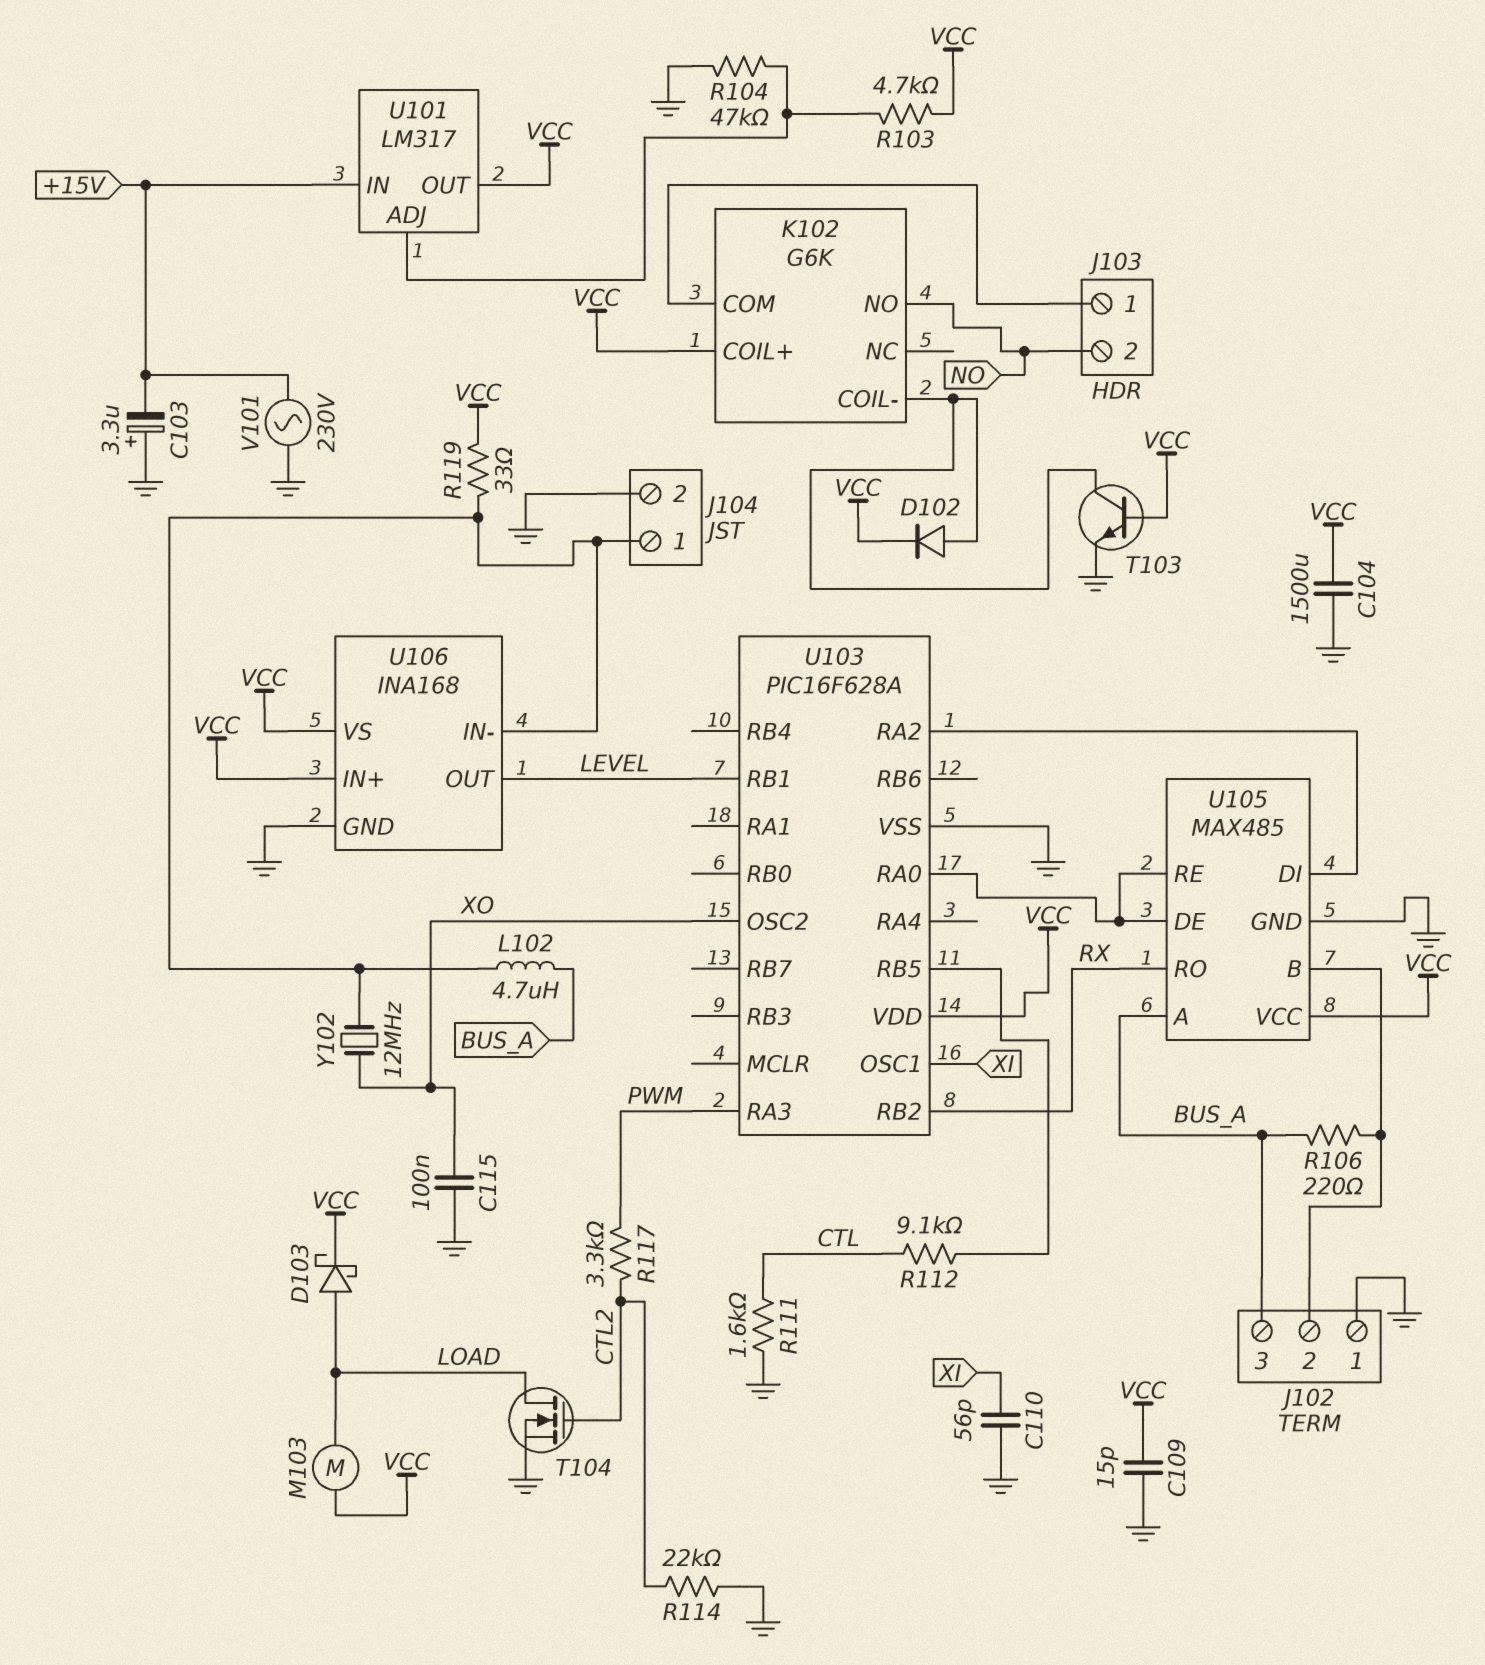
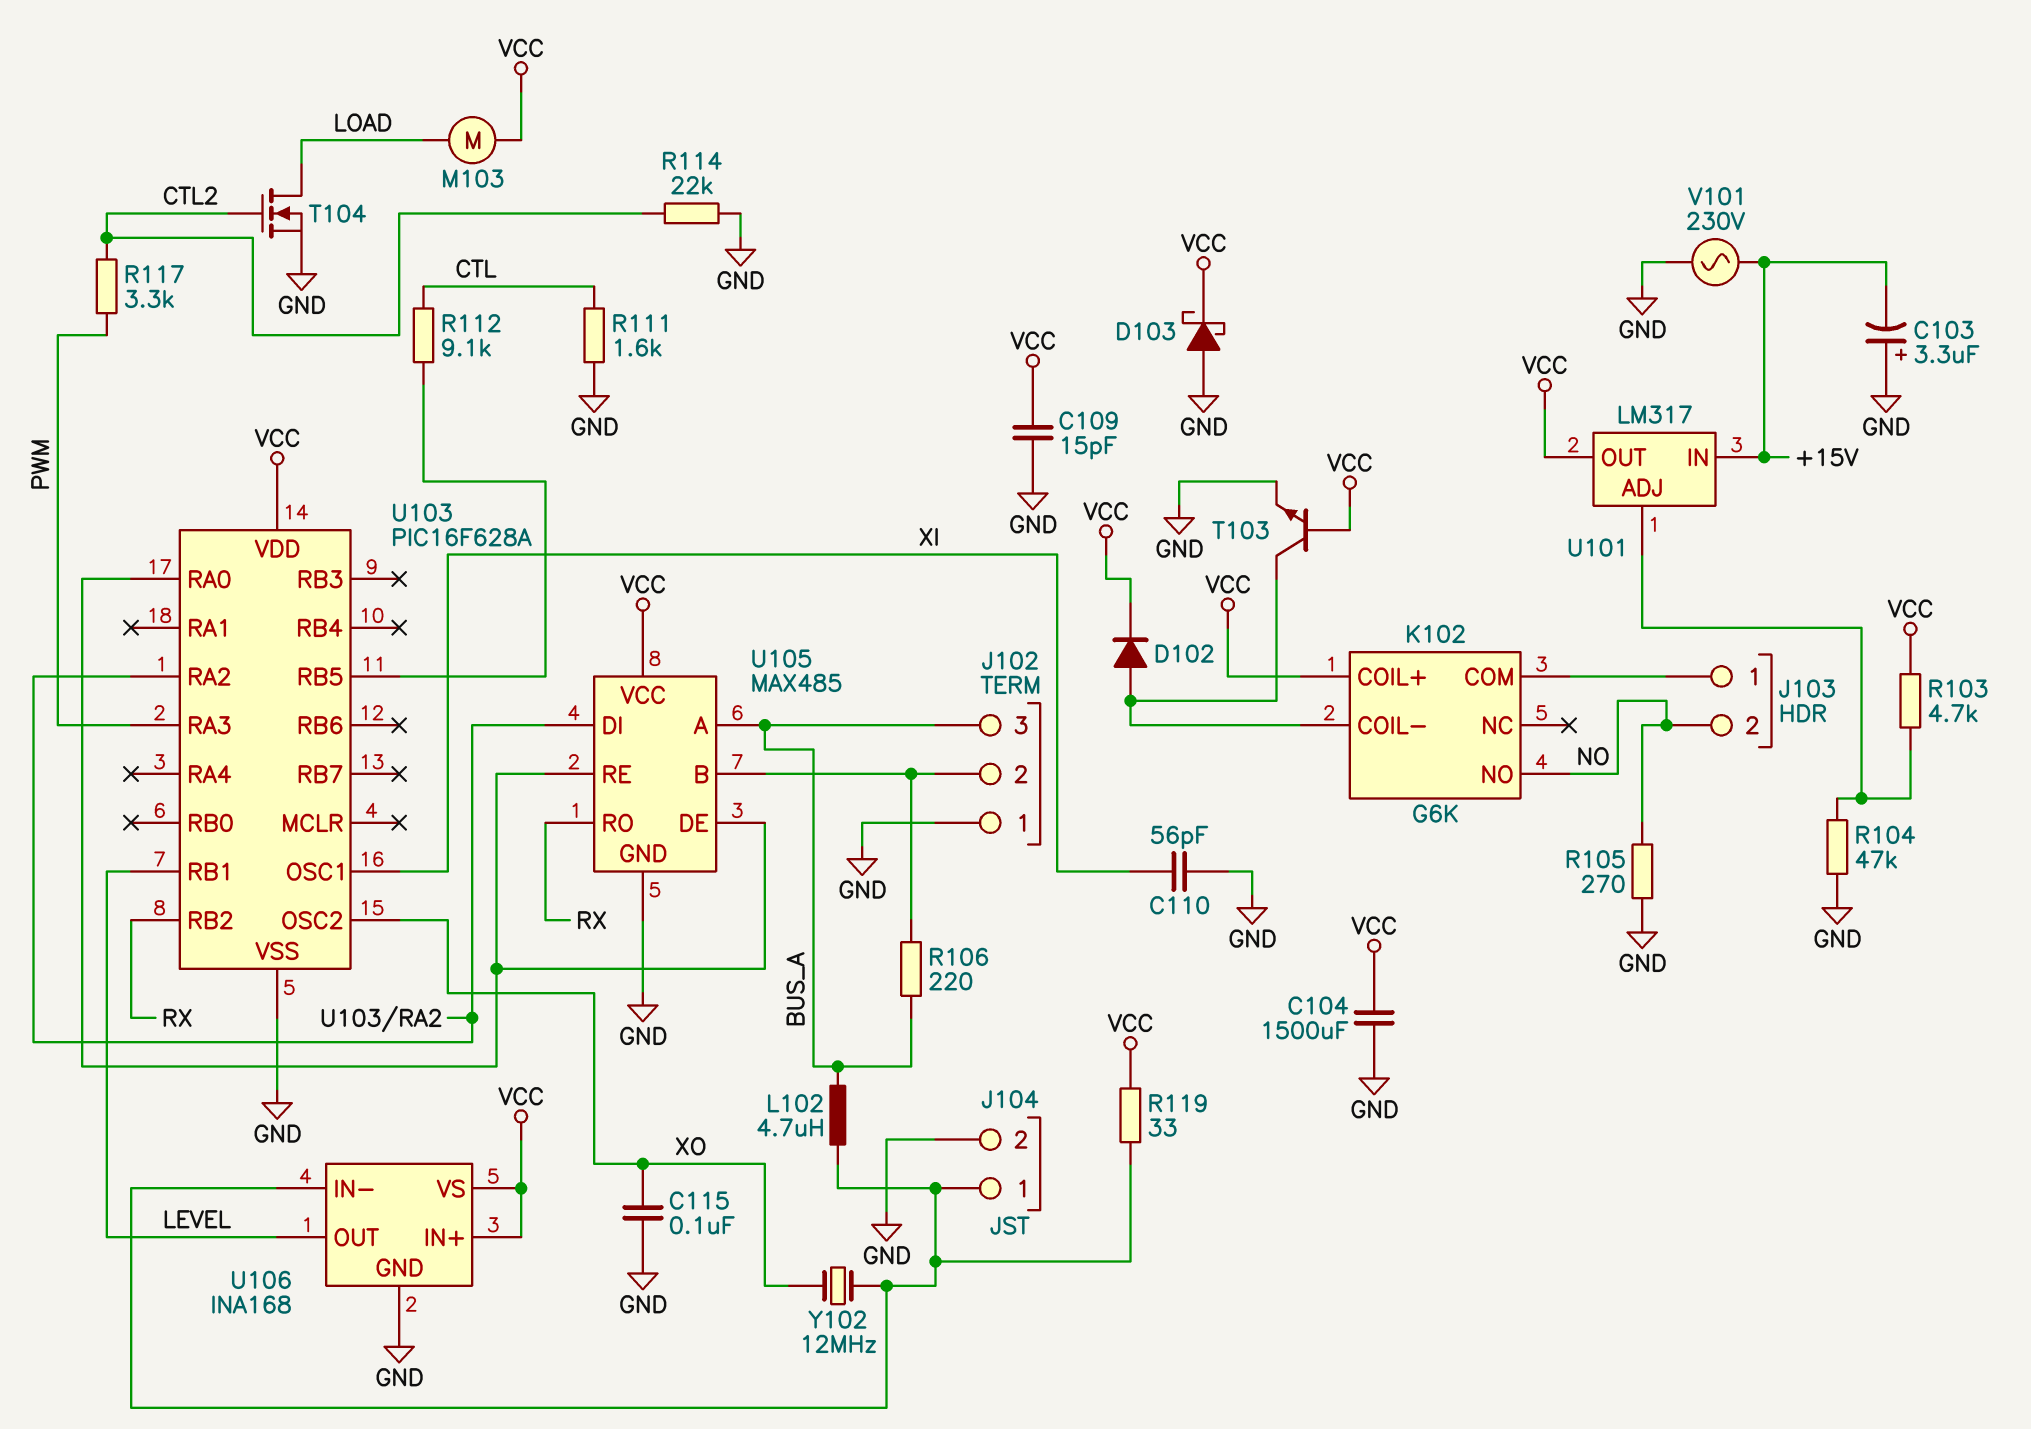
D103: schottky (A LOAD, K VCC) -> schottky (A GND, K VCC)
R105: none -> 270 (GND, NO)

